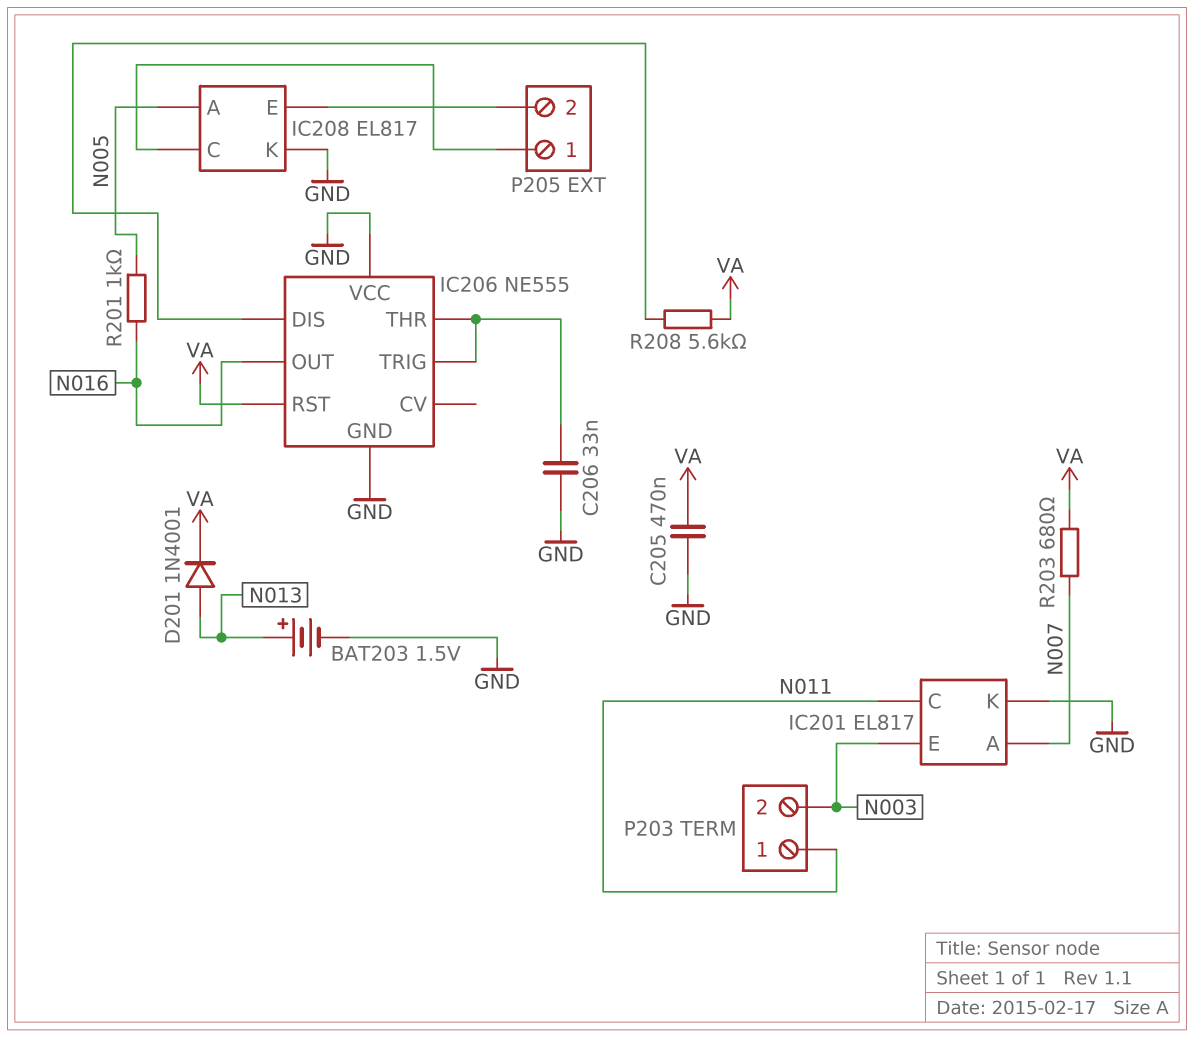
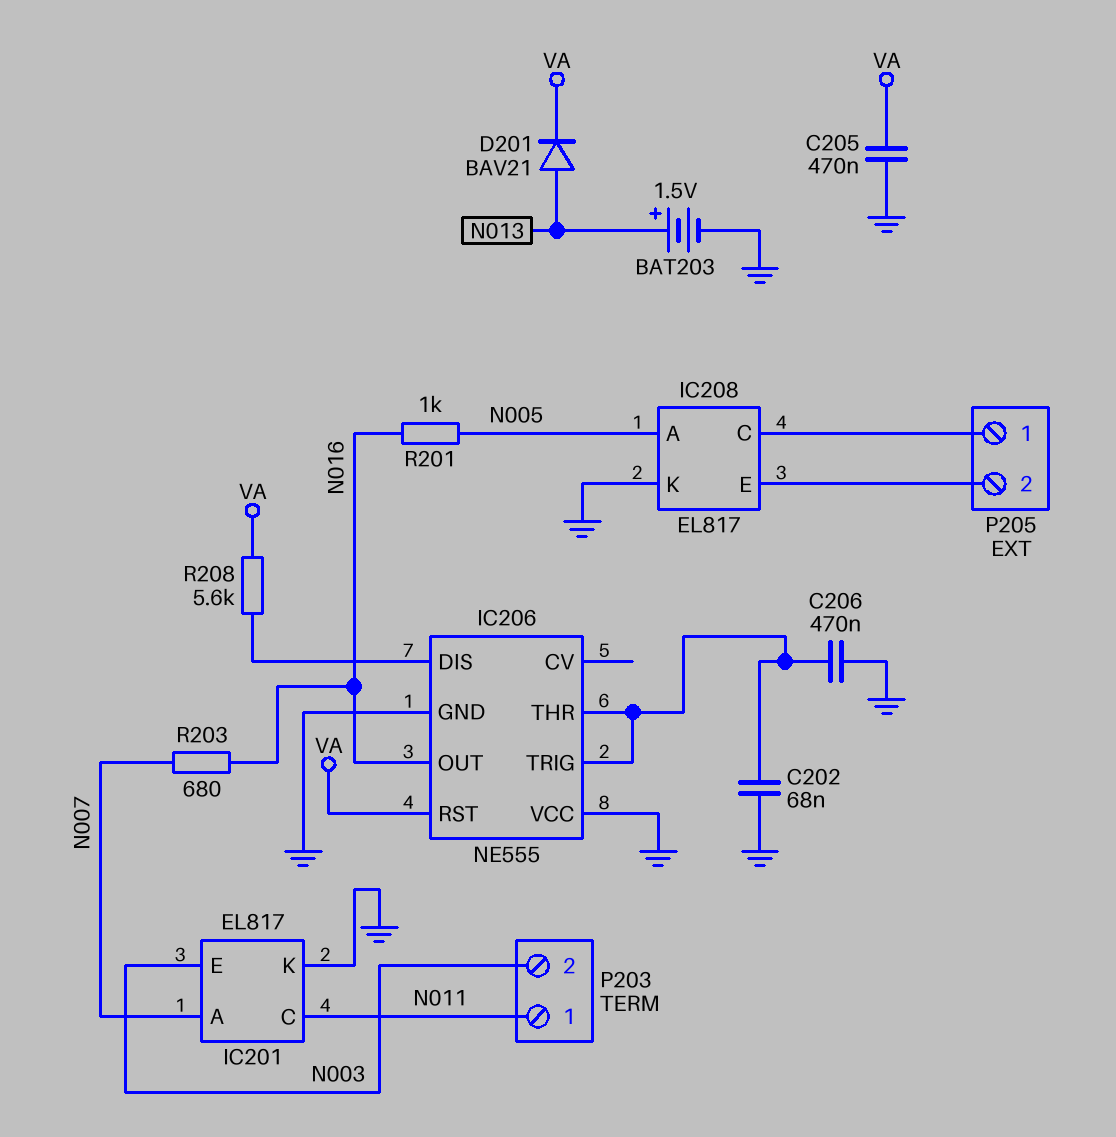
C202: none -> 68nF (GND, IC206/THR)
C206: 33nF (GND, IC206/THR) -> 470nF (GND, IC206/THR)
D201: diode 1N4001 (A N013, K VA) -> diode BAV21 (A N013, K VA)
R203: 680 (N007, VA) -> 680 (N007, N016)

